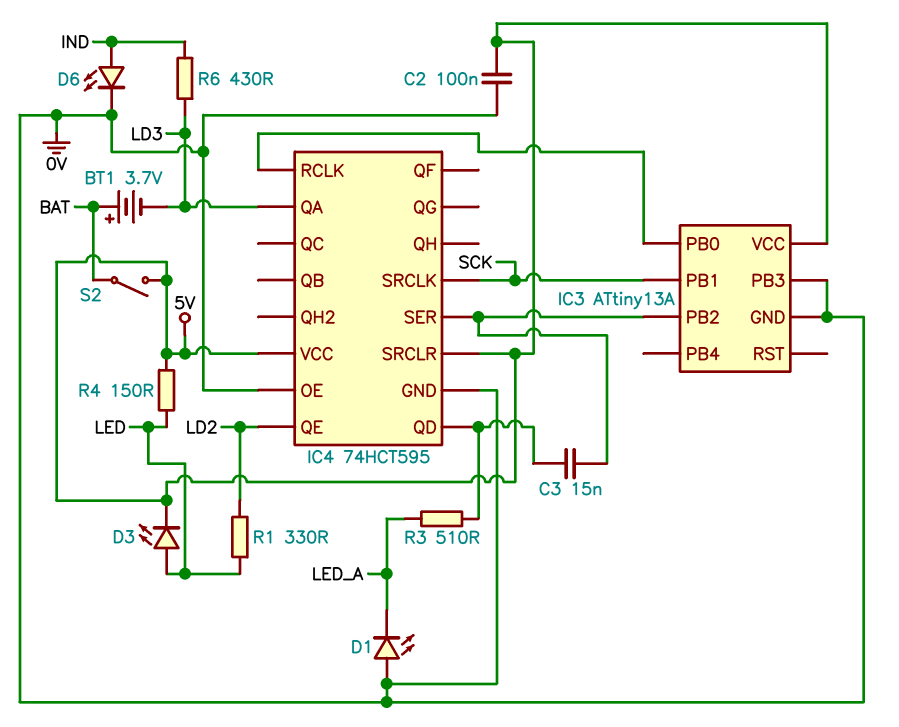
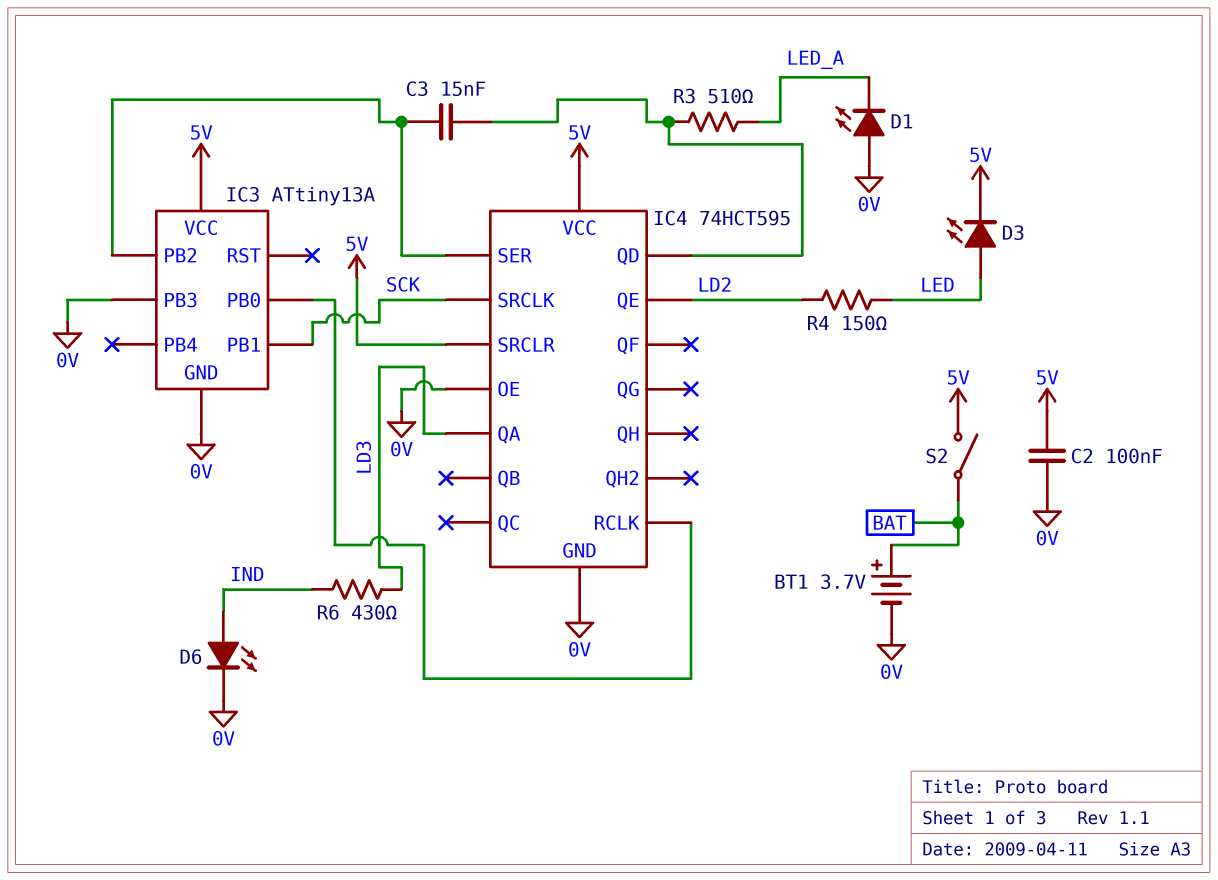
BT1: 3.7V (plus BAT, minus LD3) -> 3.7V (plus BAT, minus 0V)
R1: 330 (LD2, LED) -> none
R4: 150 (5V, LED) -> 150 (LD2, LED)

